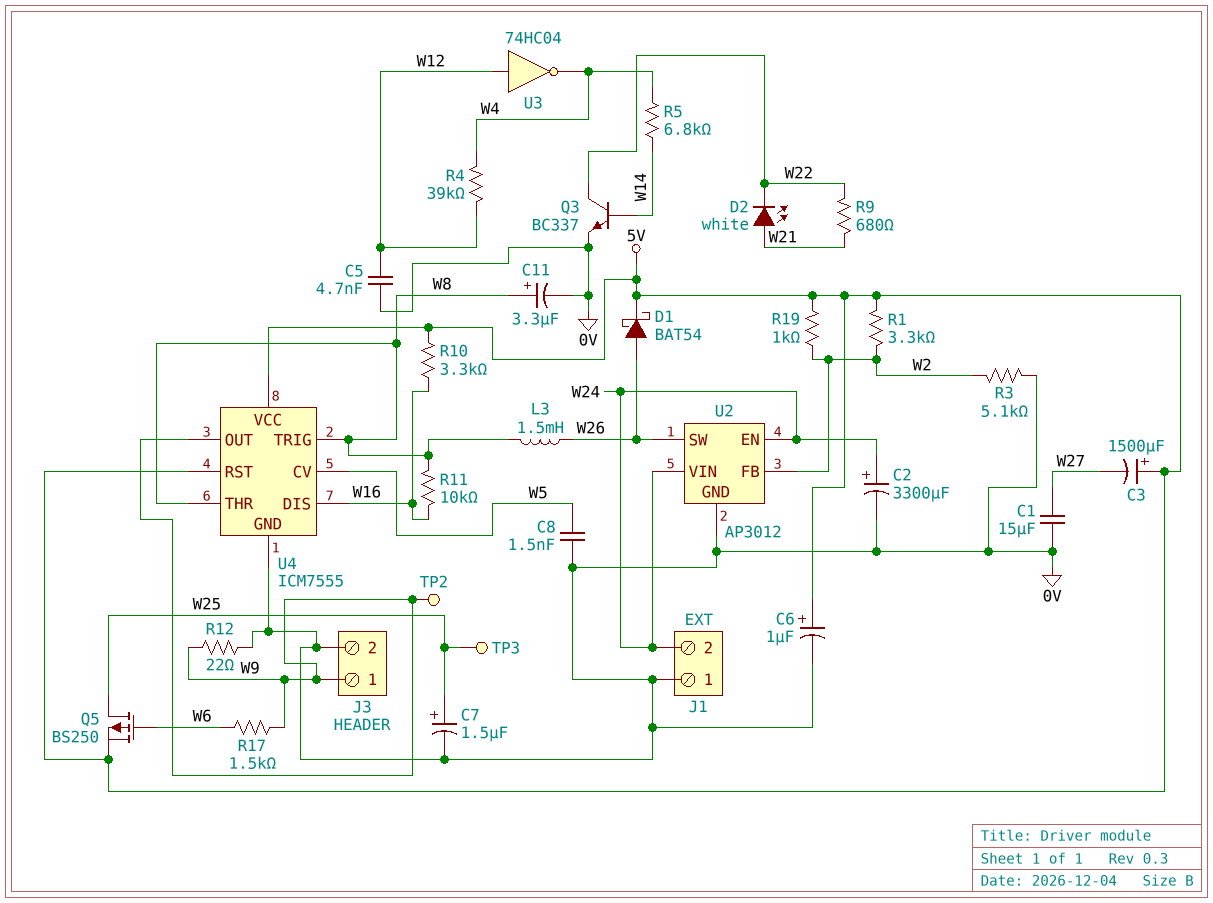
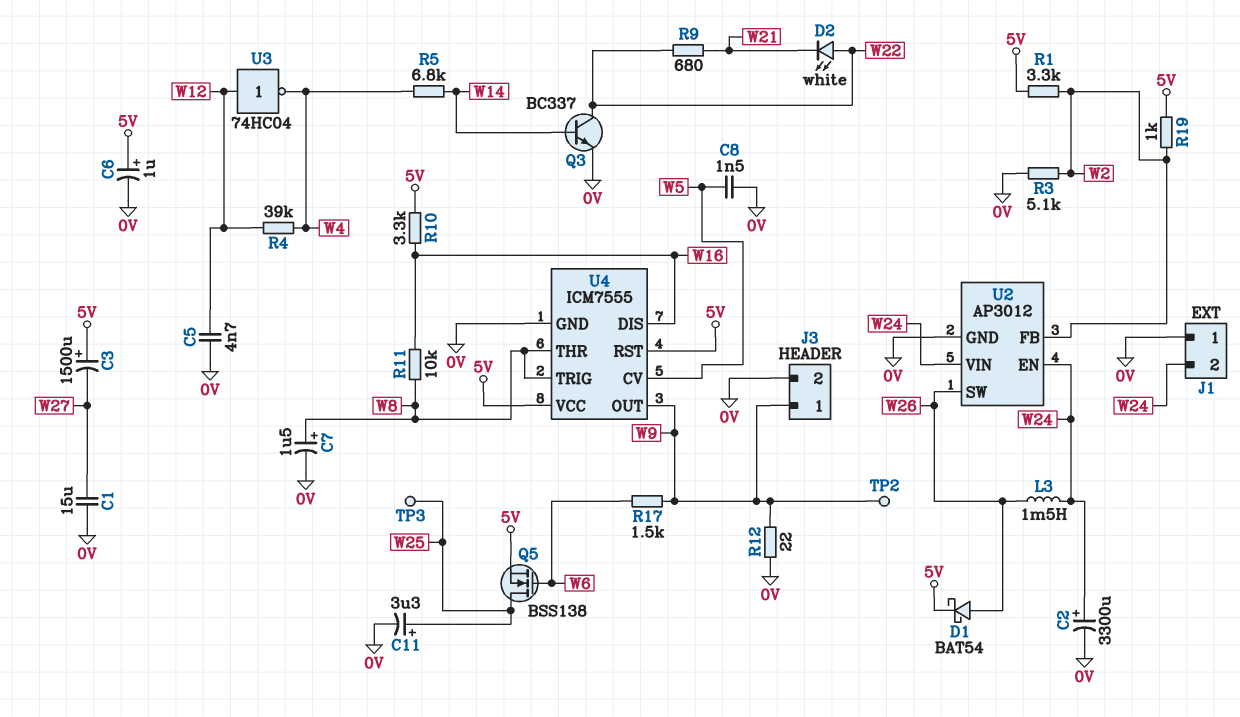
C7: 1.5uF (plus W25, minus 0V) -> 1.5uF (plus W8, minus 0V)
C11: 3.3uF (plus W8, minus 0V) -> 3.3uF (plus W25, minus 0V)
D2: LED white (A W21, K W22) -> LED white (A W22, K W21)
L3: 1.5mH (W8, W26) -> 1.5mH (W24, W26)
Q5: PMOS BS250 (G W6, D W25, S 5V) -> NMOS BSS138 (G W6, D W25, S 5V)

